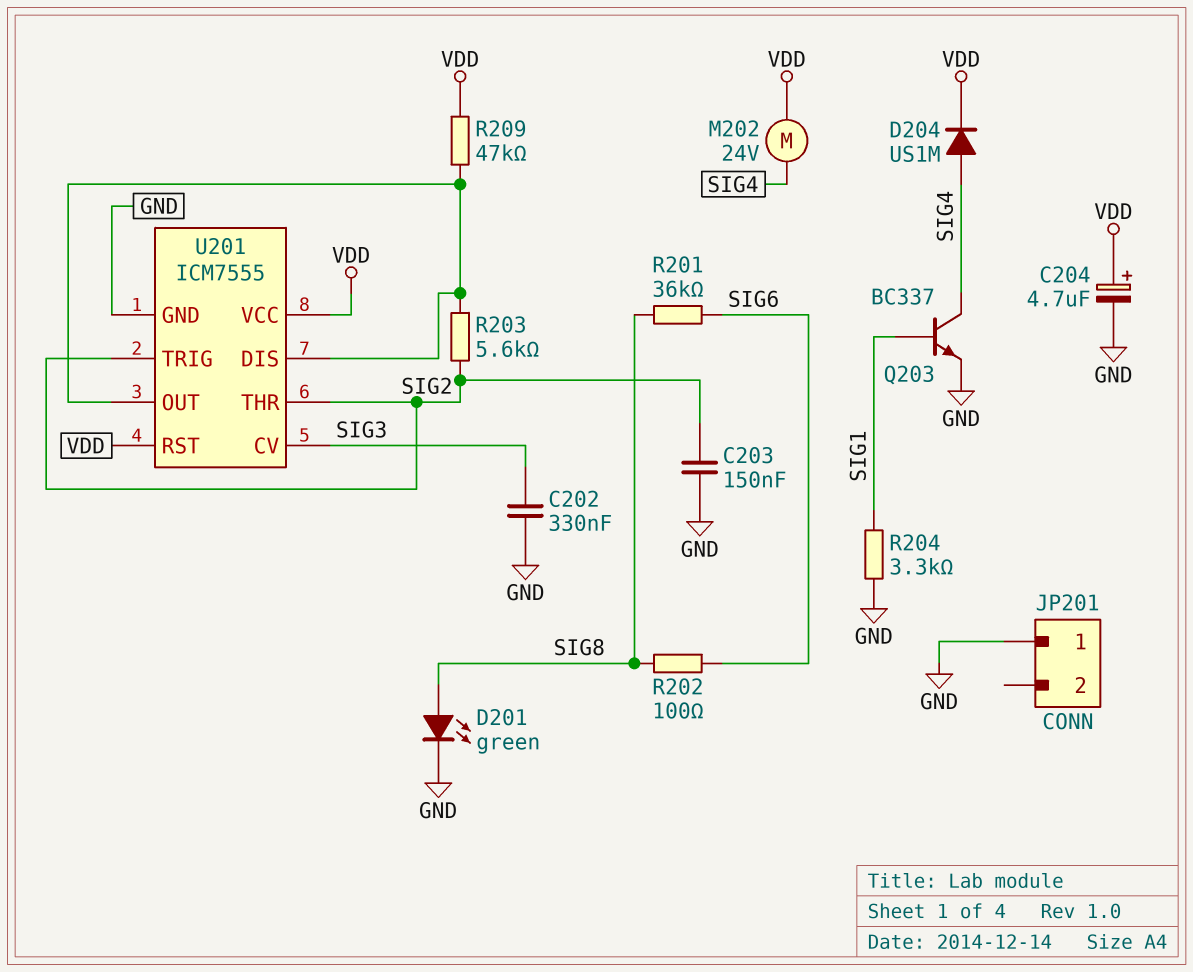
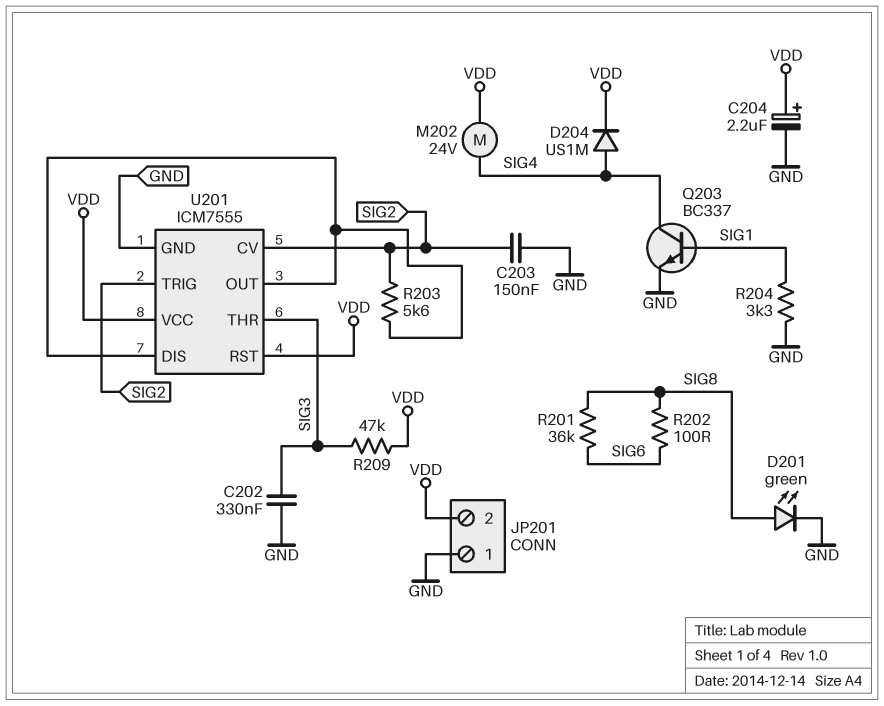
C204: 4.7uF (plus VDD, minus GND) -> 2.2uF (plus VDD, minus GND)
JP201 pin 2: none -> VDD
R209: 47k (U201/DIS, VDD) -> 47k (SIG3, VDD)
U201 pin CV: SIG3 -> SIG2
U201 pin THR: SIG2 -> SIG3

